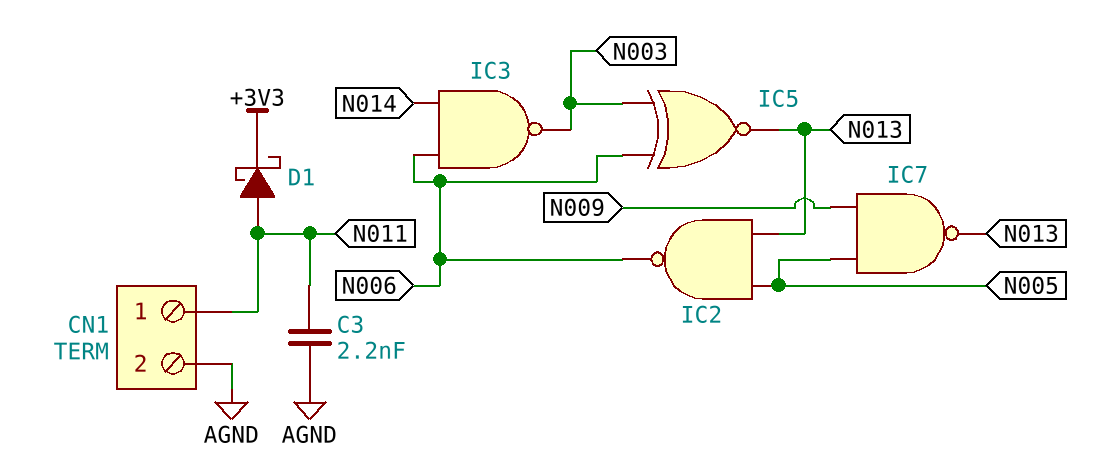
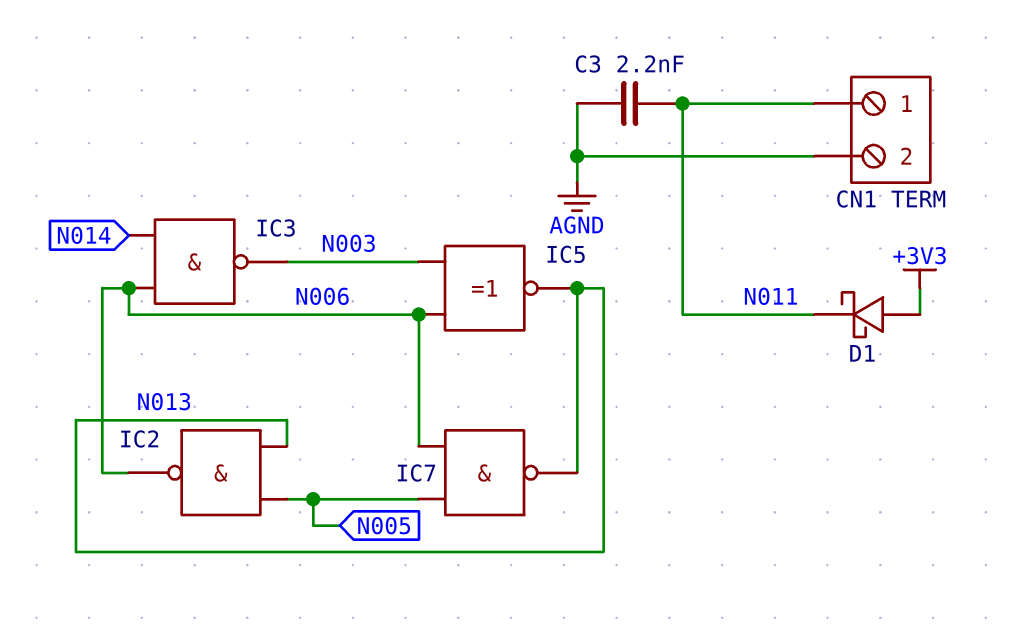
D1: schottky (A N011, K +3V3) -> schottky (A +3V3, K N011)
IC7: NAND (in N005, in N009, out N013) -> NAND (in N005, in N006, out N013)

